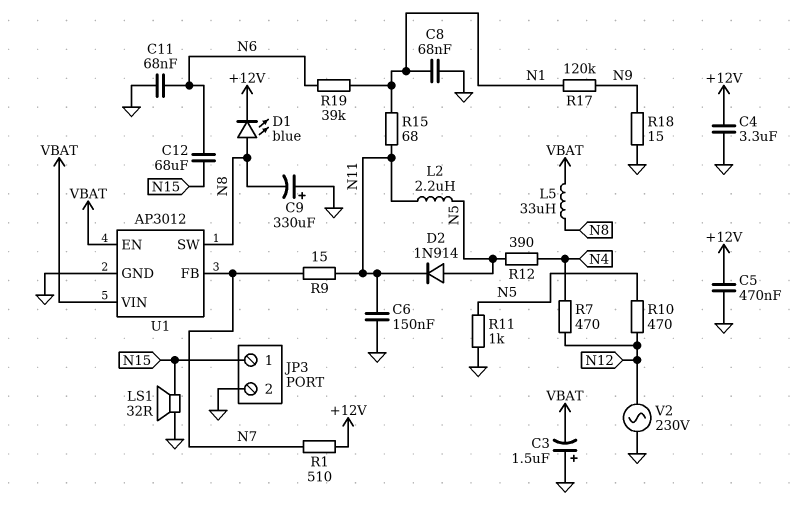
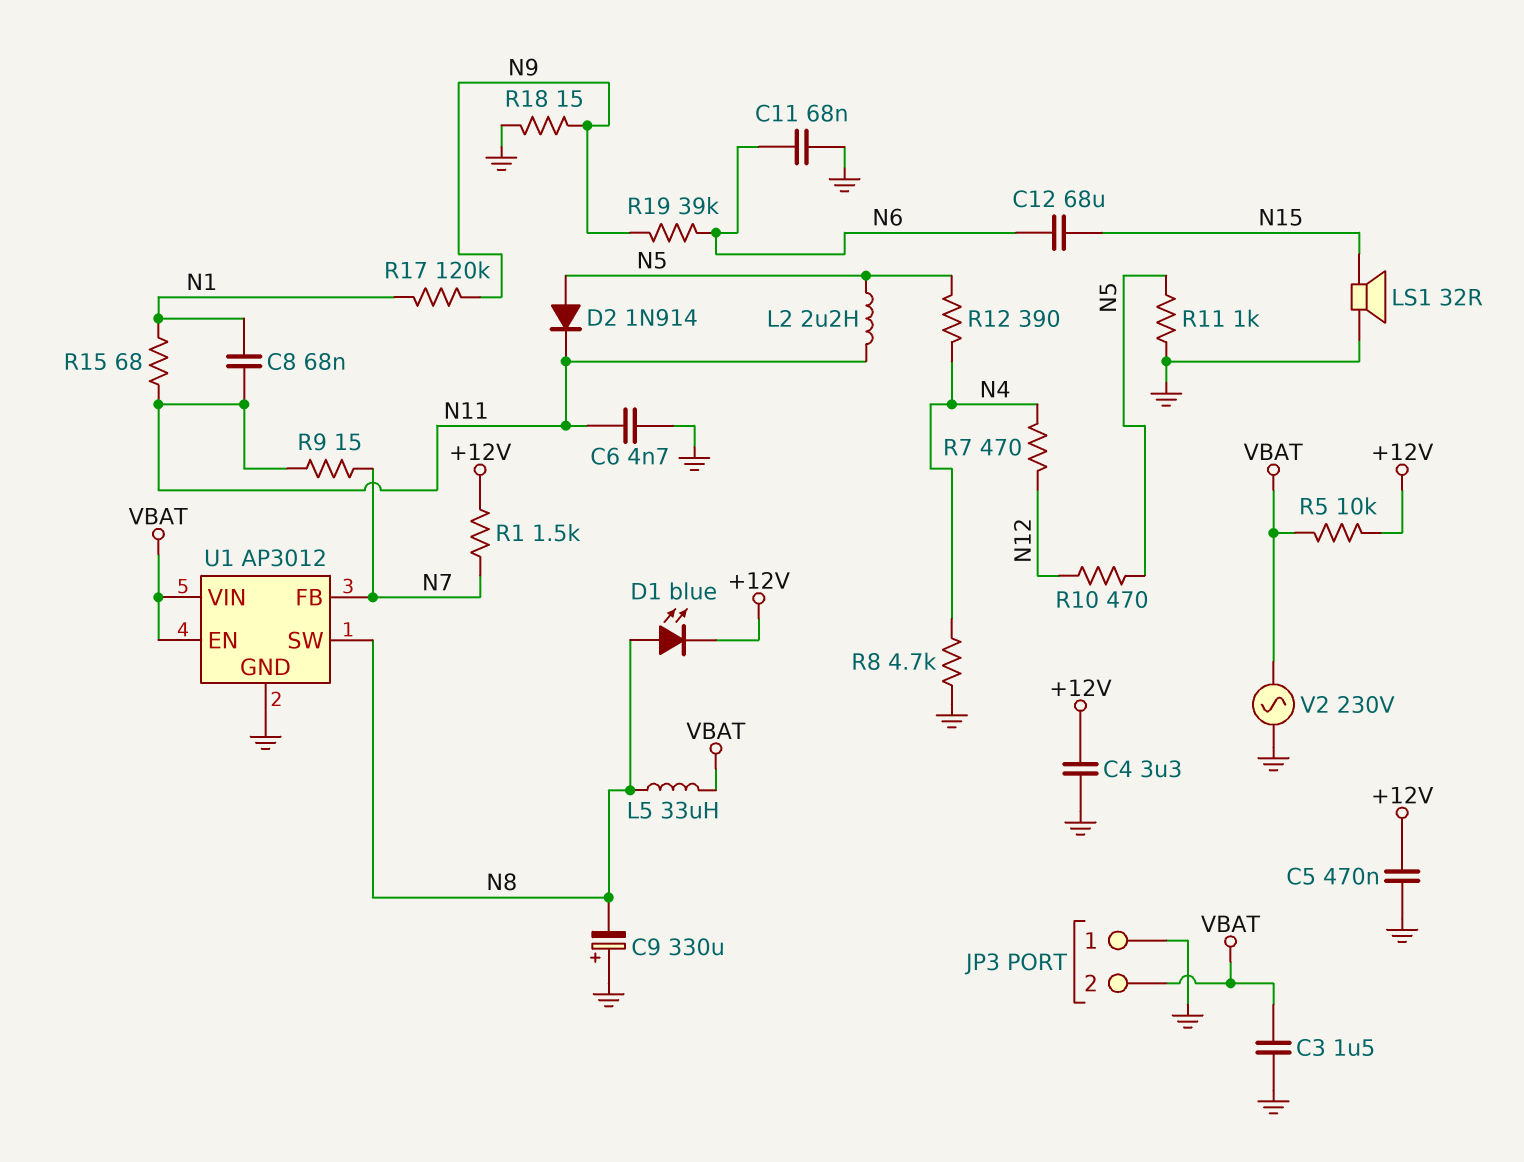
C3: 1.5uF (plus GND, minus VBAT) -> 1.5uF (GND, VBAT)
C6: 150nF (GND, N11) -> 4.7nF (GND, N11)
C8: 68nF (GND, N1) -> 68nF (N1, N11)
JP3 pin 1: N15 -> GND
JP3 pin 2: GND -> VBAT
R1: 510 (+12V, N7) -> 1.5k (+12V, N7)
R5: none -> 10k (+12V, VBAT)
R8: none -> 4.7k (GND, N4)
R19: 39k (N1, N6) -> 39k (N6, N9)
V2: AC 230V (GND, N12) -> AC 230V (GND, VBAT)

